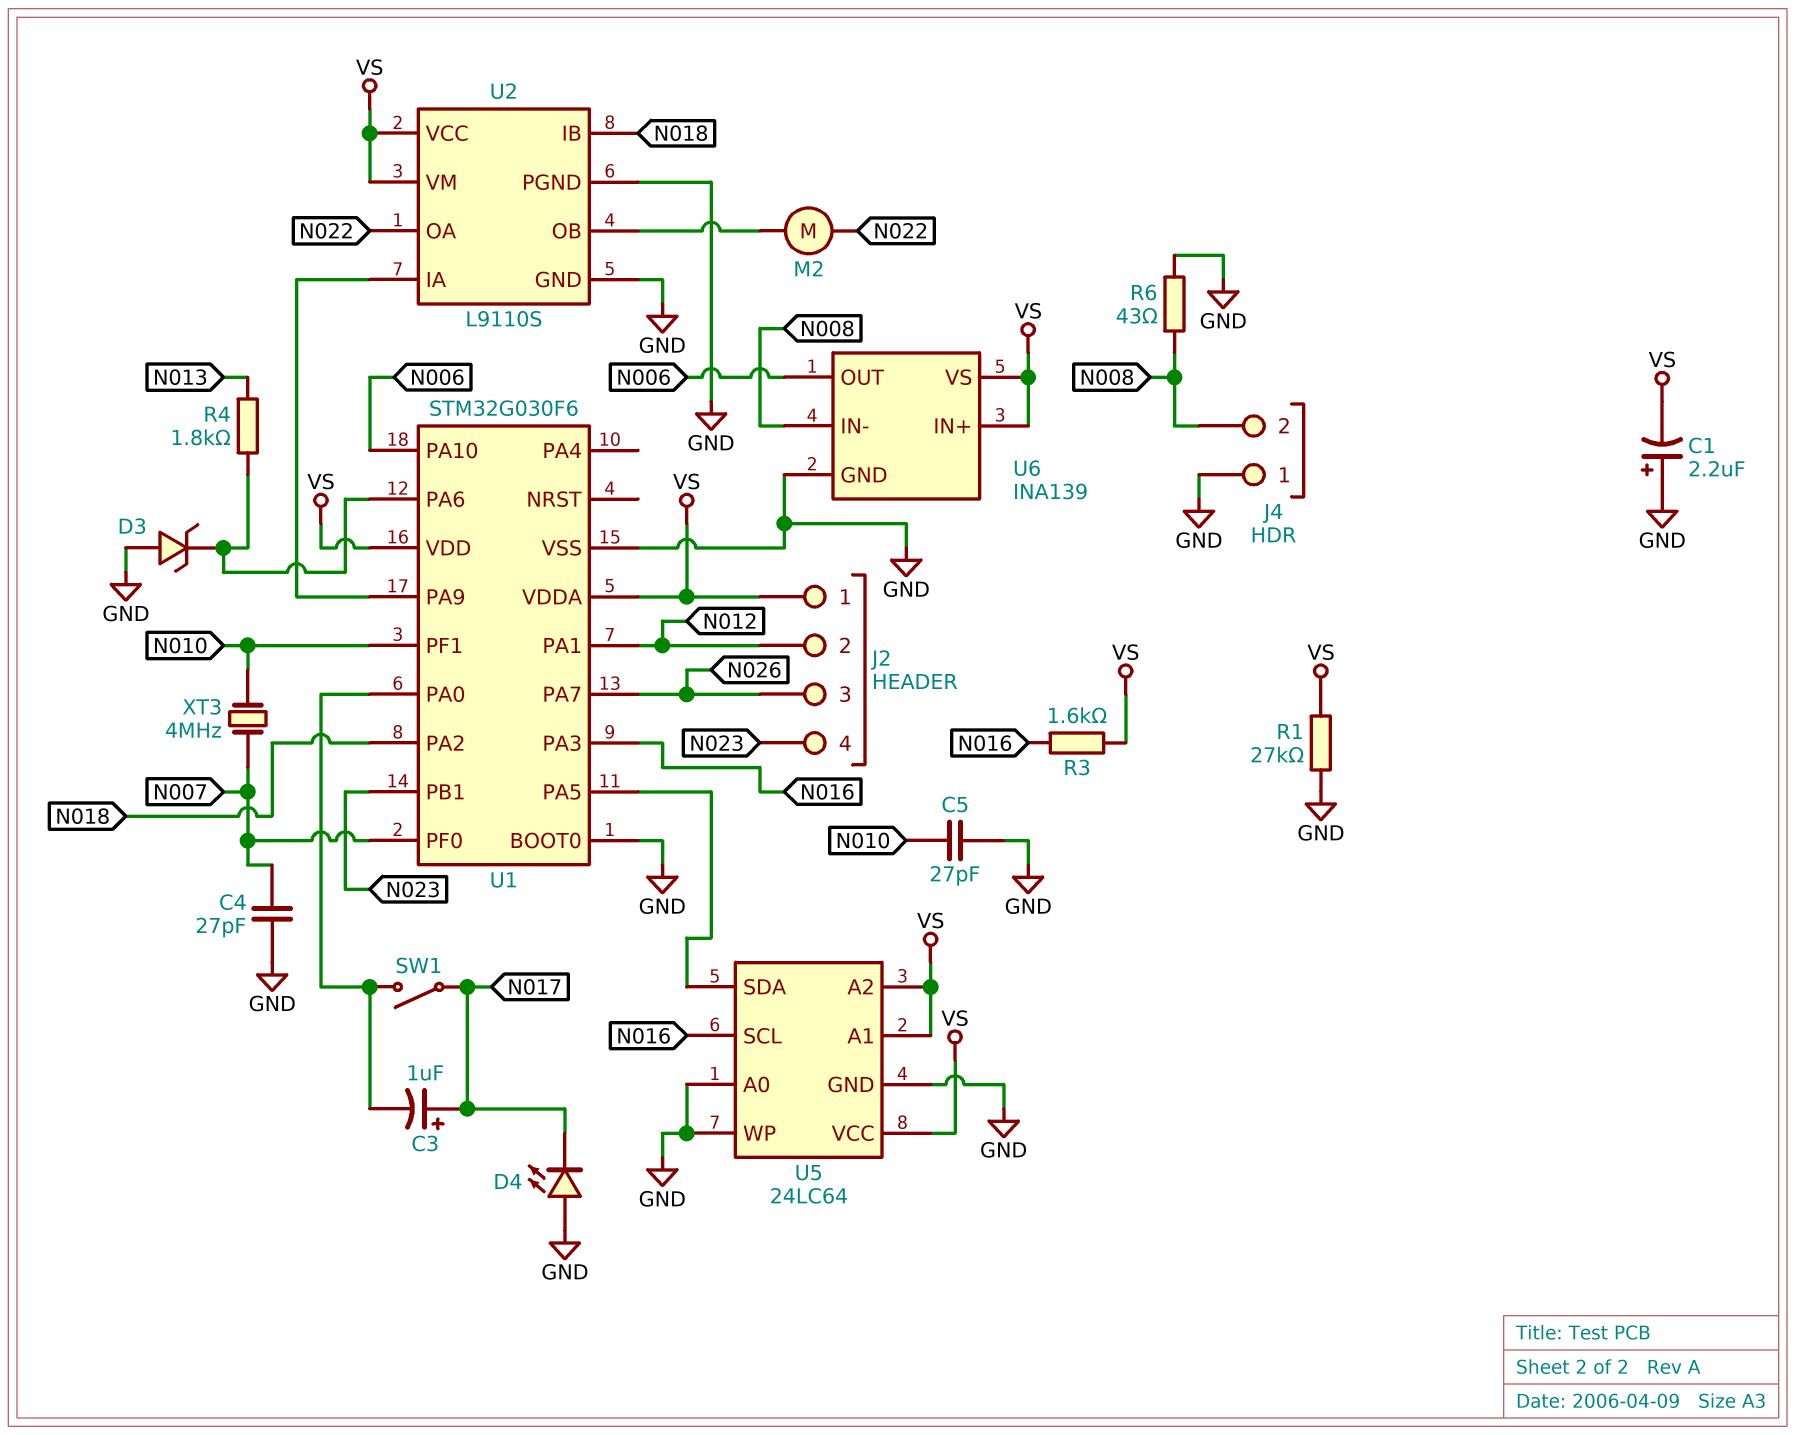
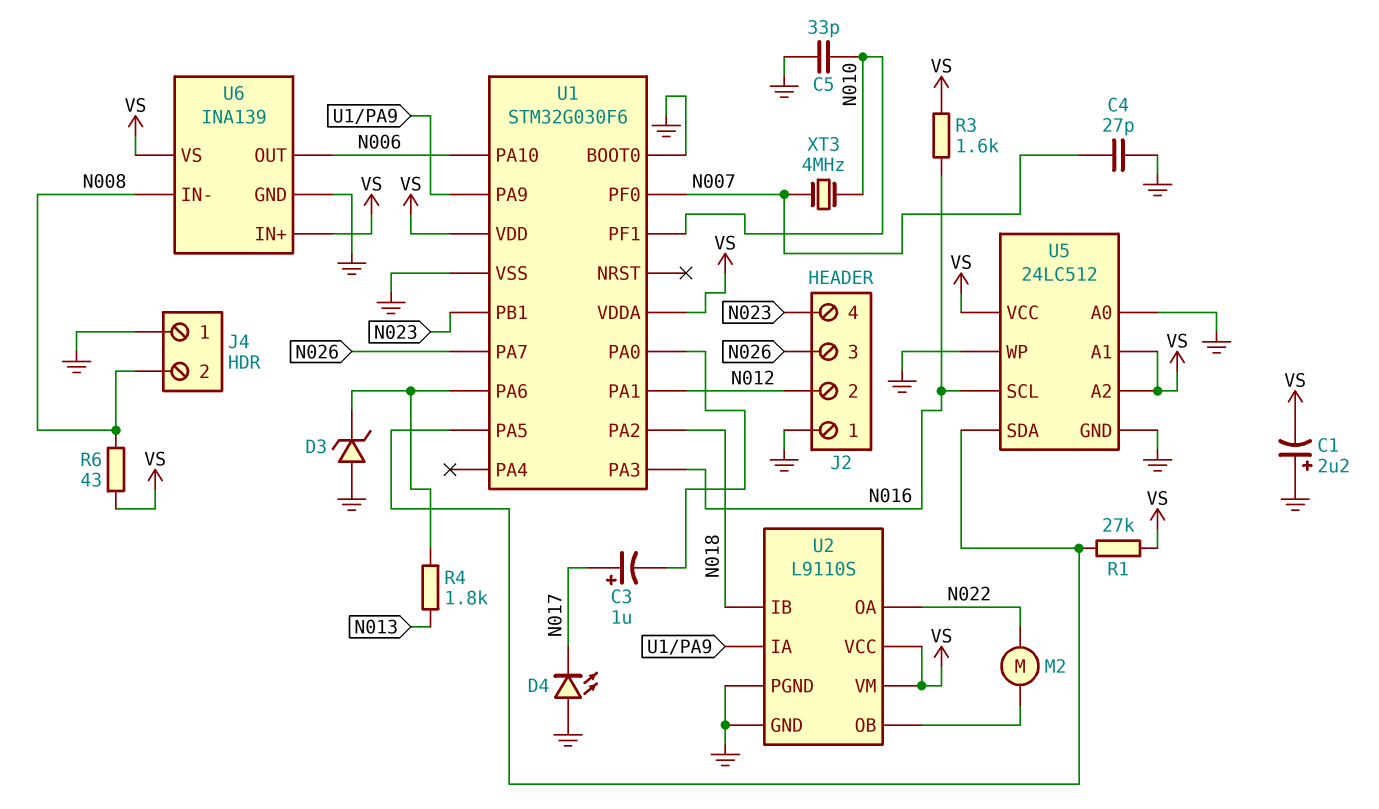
C5: 27pF (GND, N010) -> 33pF (GND, N010)
J2 pin 1: VS -> GND
R1: 27k (GND, VS) -> 27k (U1/PA5, VS)
R6: 43 (GND, N008) -> 43 (N008, VS)
SW1: switch (N017, U1/PA0) -> none
U5: 24LC64 -> 24LC512

